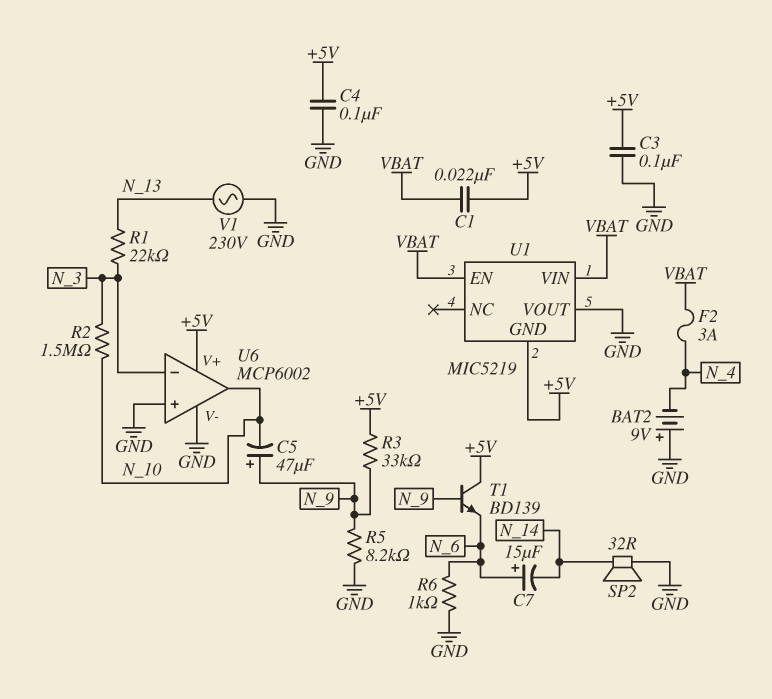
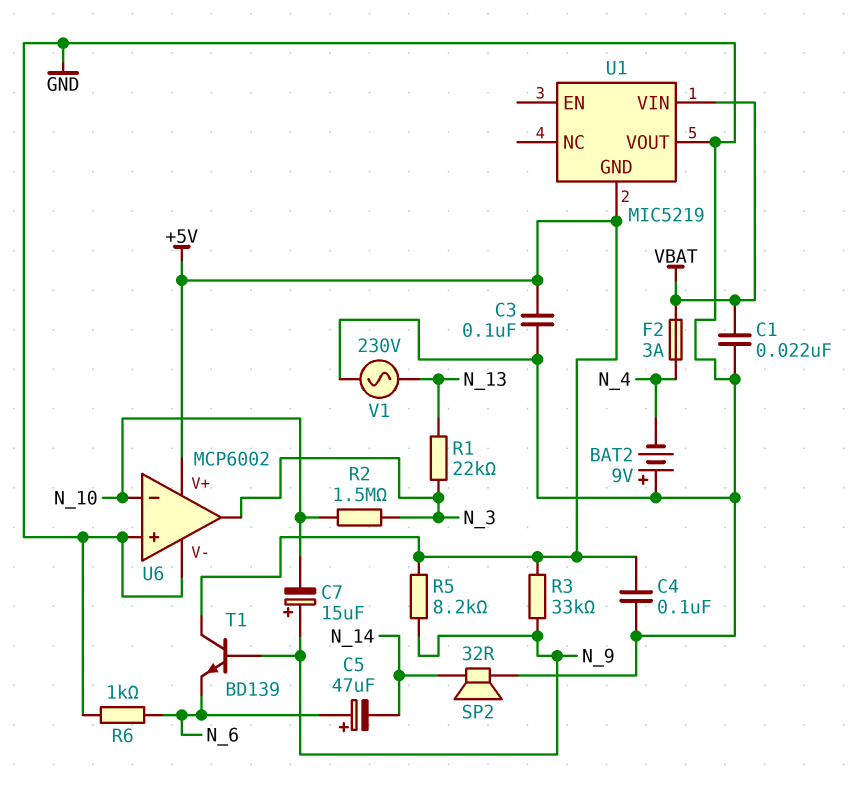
C1: 22nF (+5V, VBAT) -> 22nF (GND, VBAT)
C5: 47uF (plus N_9, minus N_10) -> 47uF (plus N_6, minus N_14)
C7: 15uF (plus N_6, minus N_14) -> 15uF (plus N_9, minus N_10)
R5: 8.2k (GND, N_9) -> 8.2k (+5V, N_9)
U1 pin EN: VBAT -> none
U6 pin in-: N_3 -> N_10
U6 pin out: N_10 -> N_3

